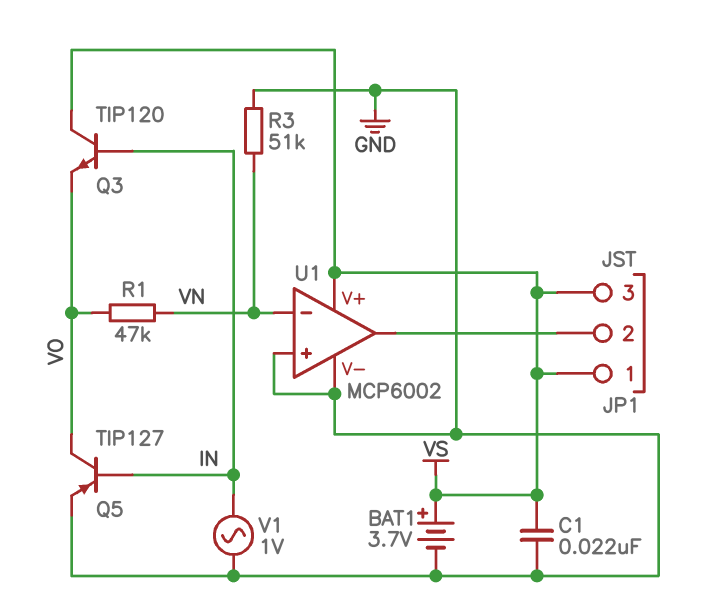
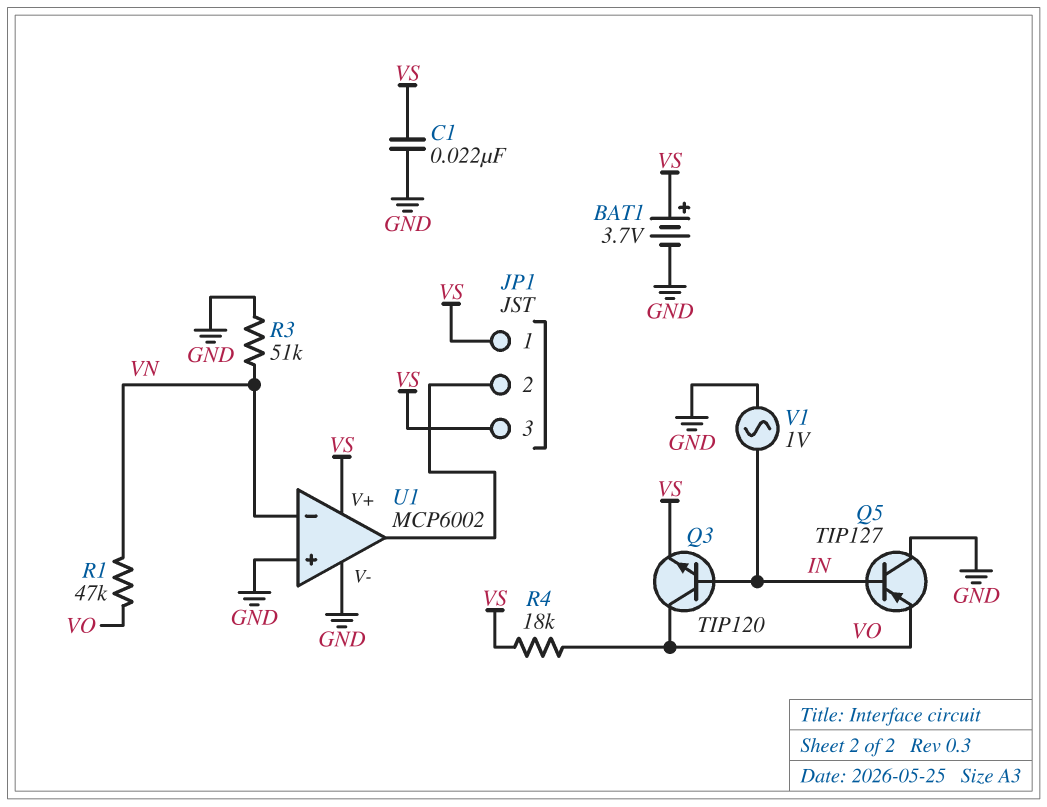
Q3: NPN TIP120 (B IN, C VS, E VO) -> NPN TIP120 (B IN, C VO, E VS)
Q5: PNP TIP127 (B IN, C VO, E GND) -> PNP TIP127 (B IN, C GND, E VO)
R4: none -> 18k (VO, VS)

